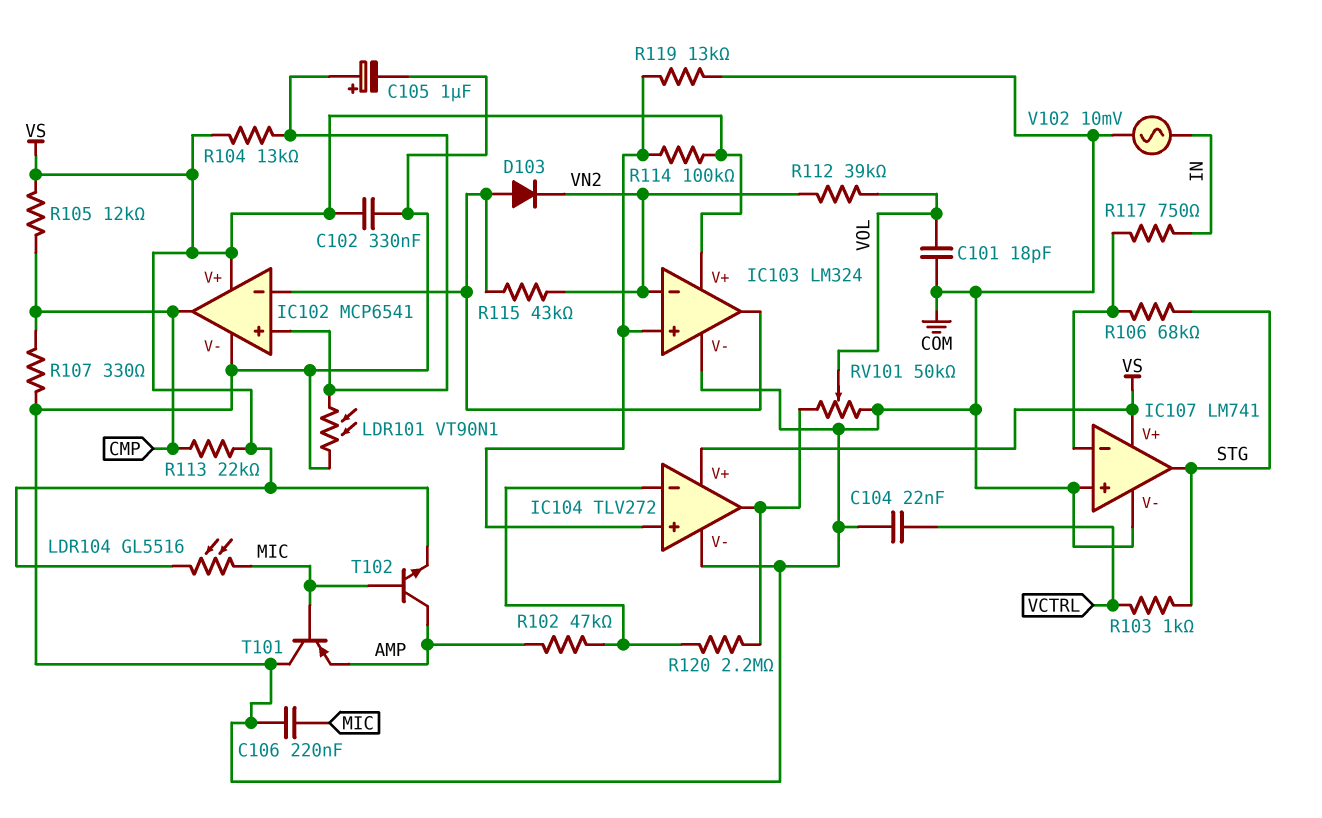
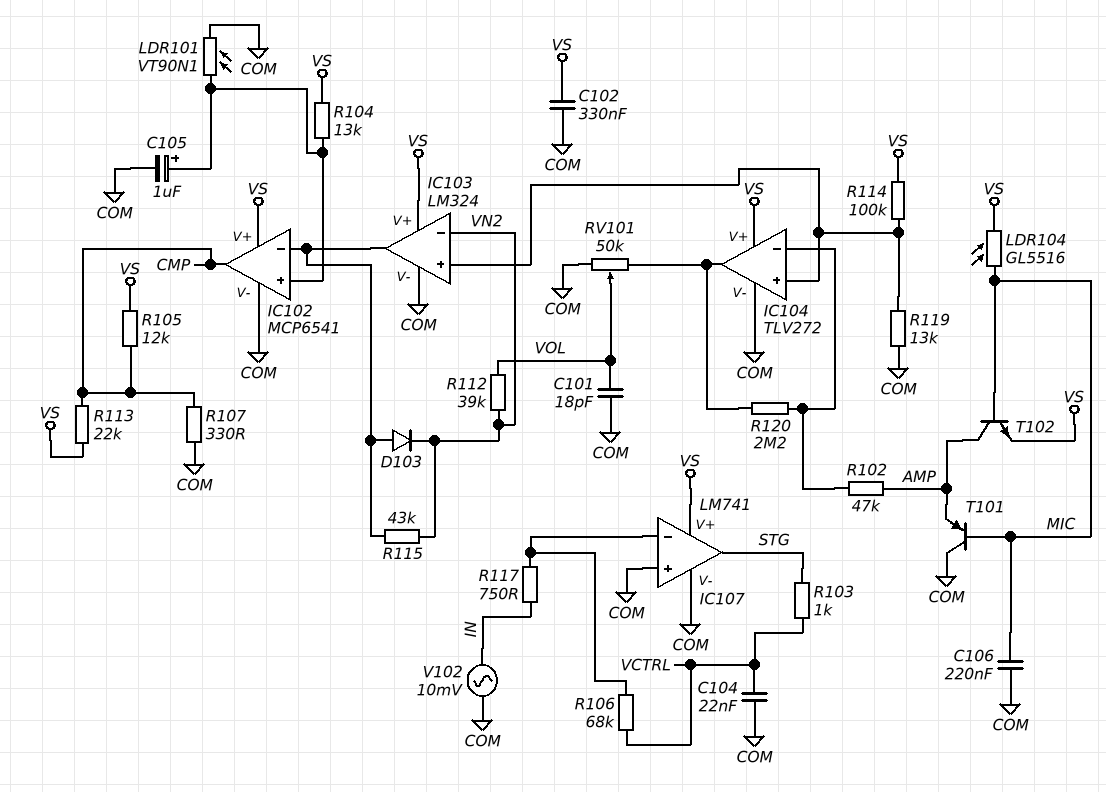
R106: 68k (IC107/in-, STG) -> 68k (IC107/in-, VCTRL)

